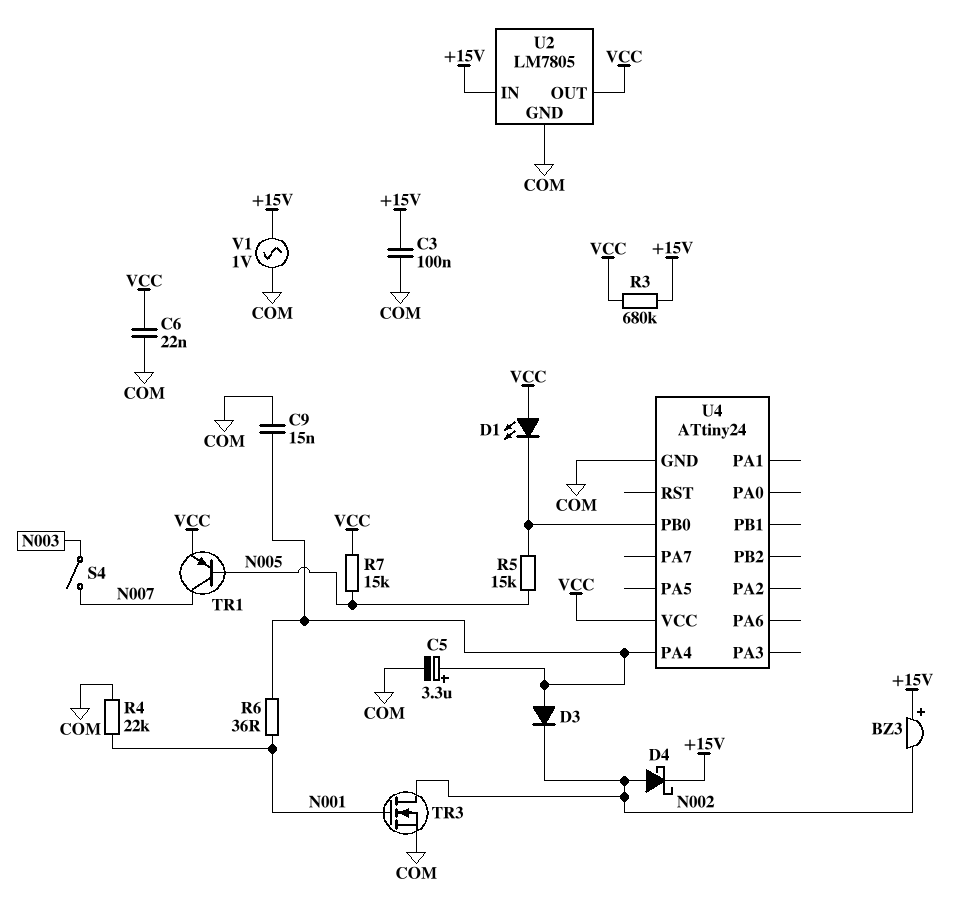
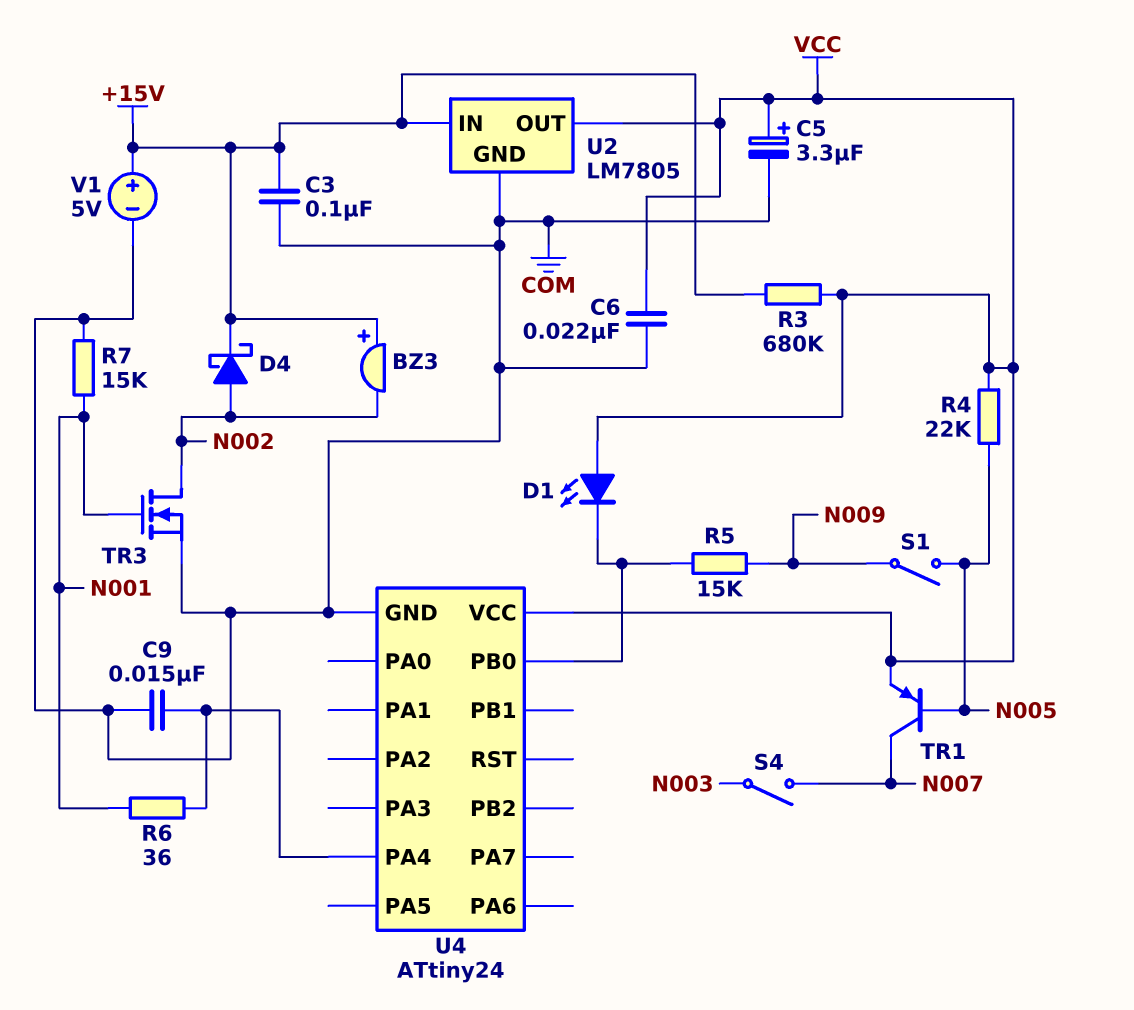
C5: 3.3uF (plus U4/PA4, minus COM) -> 3.3uF (plus VCC, minus COM)
D3: diode (A U4/PA4, K N002) -> none
R4: 22k (COM, N001) -> 22k (N005, VCC)
R5: 15k (N005, U4/PB0) -> 15k (N009, U4/PB0)
R7: 15k (N005, VCC) -> 15k (COM, N001)
S1: none -> switch (N005, N009)
V1: AC 1V (+15V, COM) -> 5V (plus +15V, minus COM)

